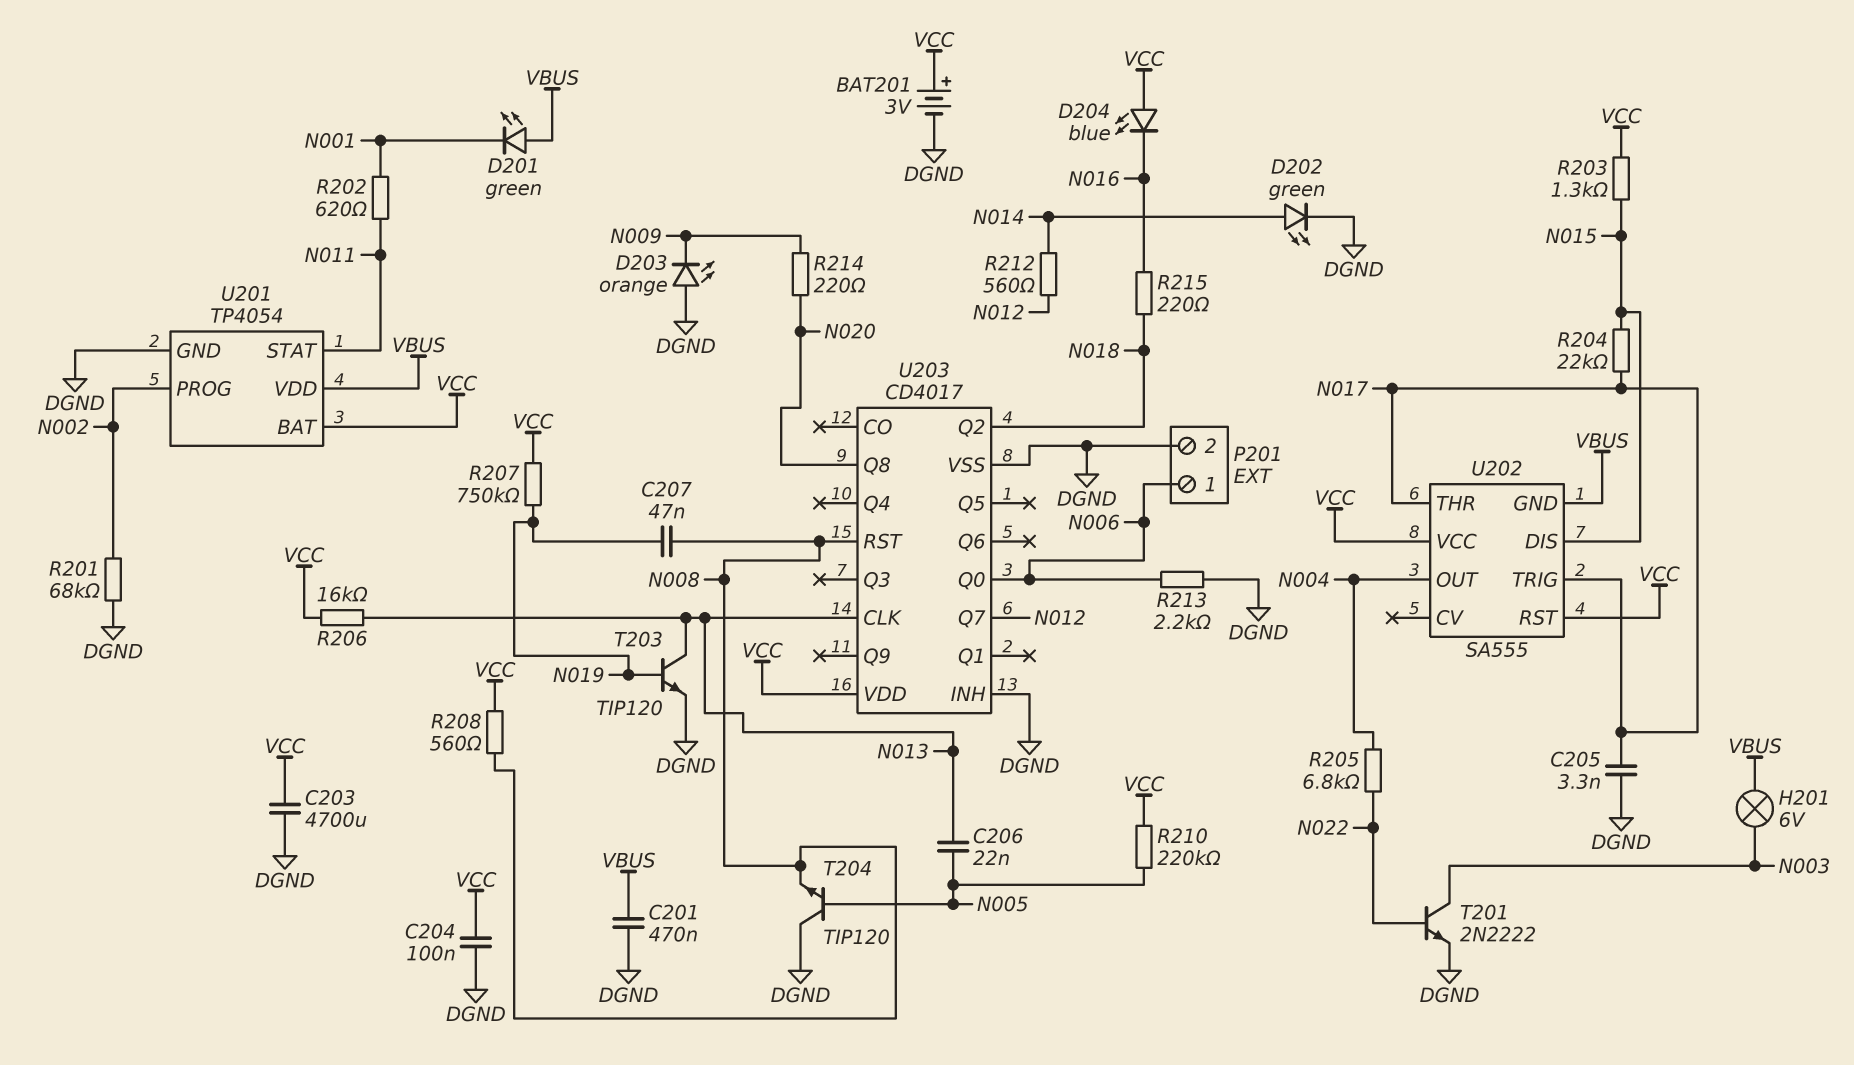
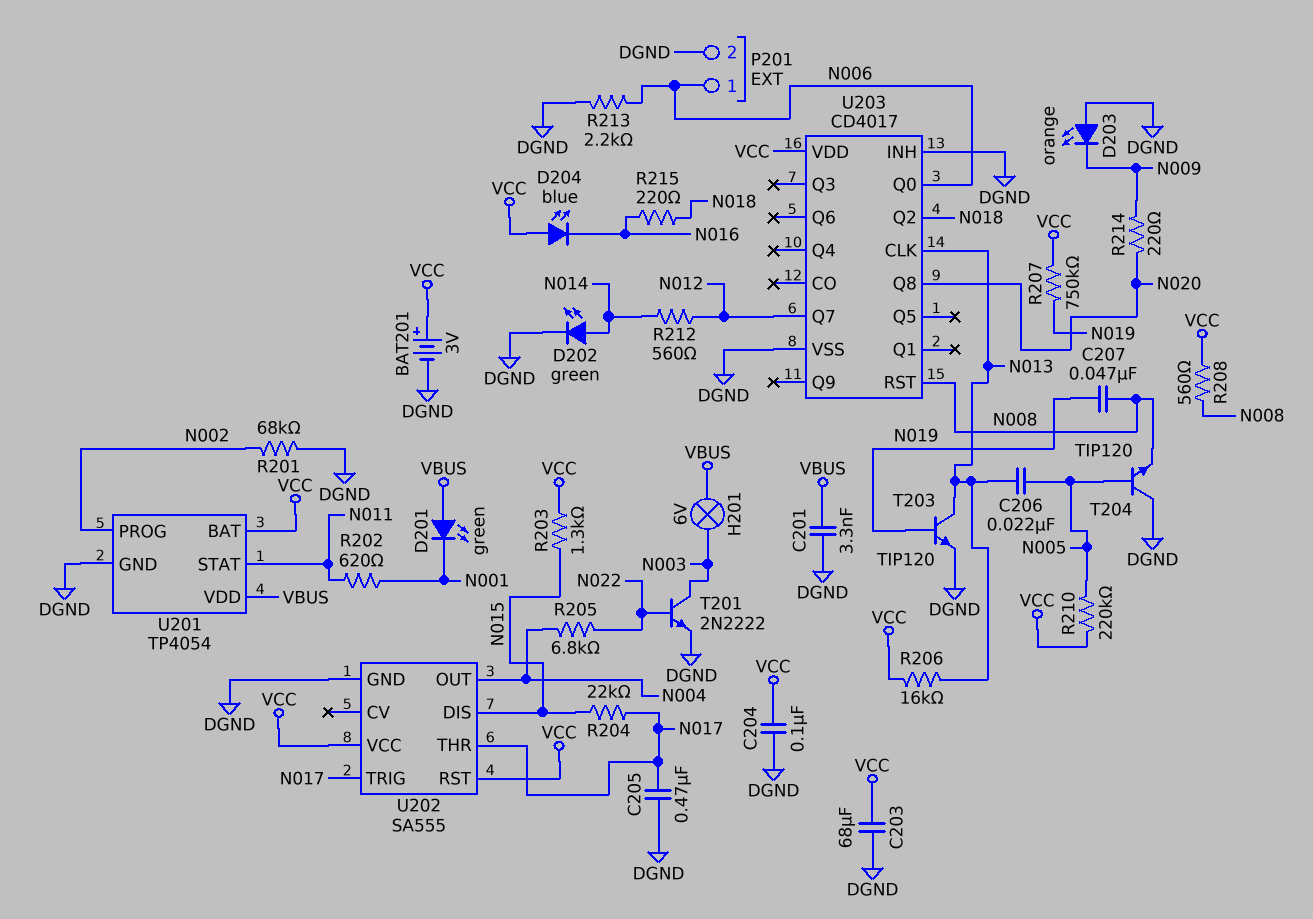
C201: 470nF (DGND, VBUS) -> 3.3nF (DGND, VBUS)
C203: 4700uF (DGND, VCC) -> 68uF (DGND, VCC)
C205: 3.3nF (DGND, N017) -> 470nF (DGND, N017)
U202 pin GND: VBUS -> DGND

